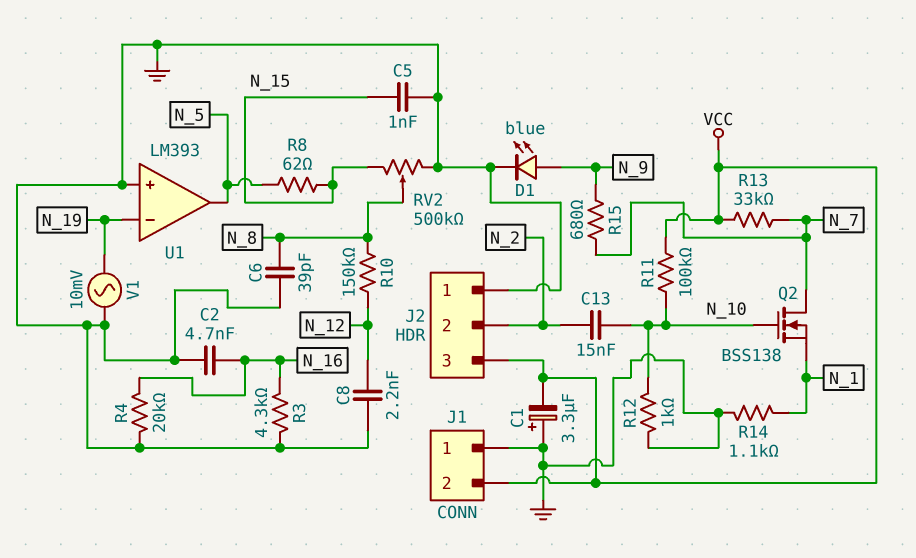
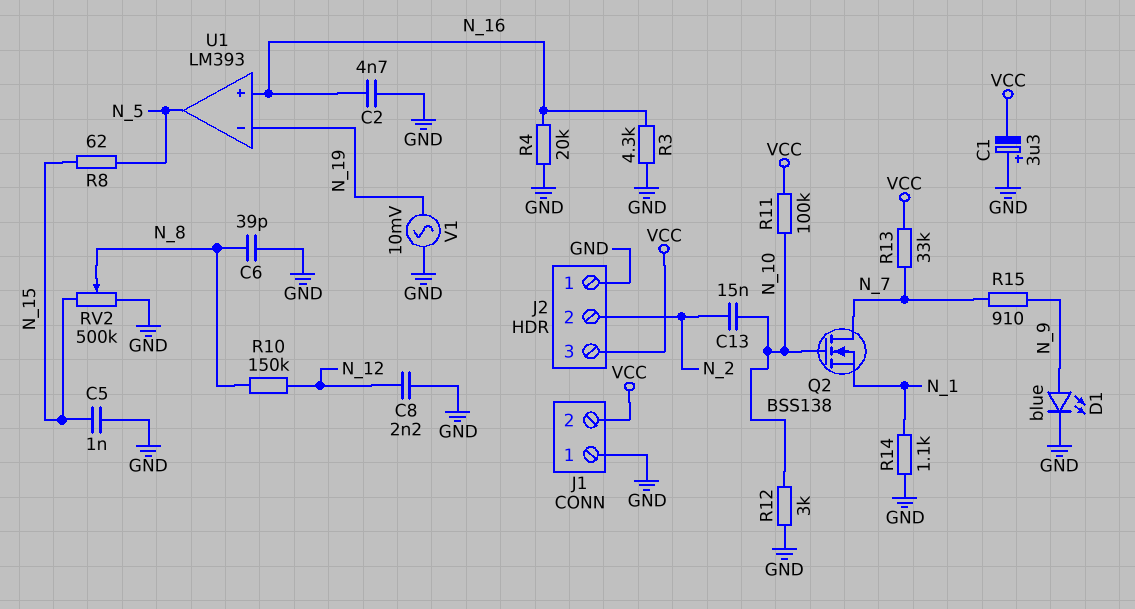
R12: 1k (GND, N_10) -> 3k (GND, N_10)
R15: 680 (N_7, N_9) -> 910 (N_7, N_9)
U1 pin in+: GND -> N_16

